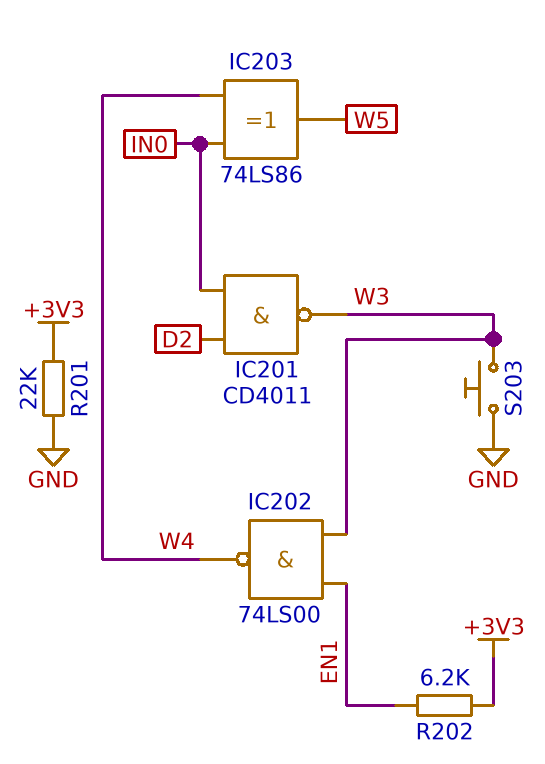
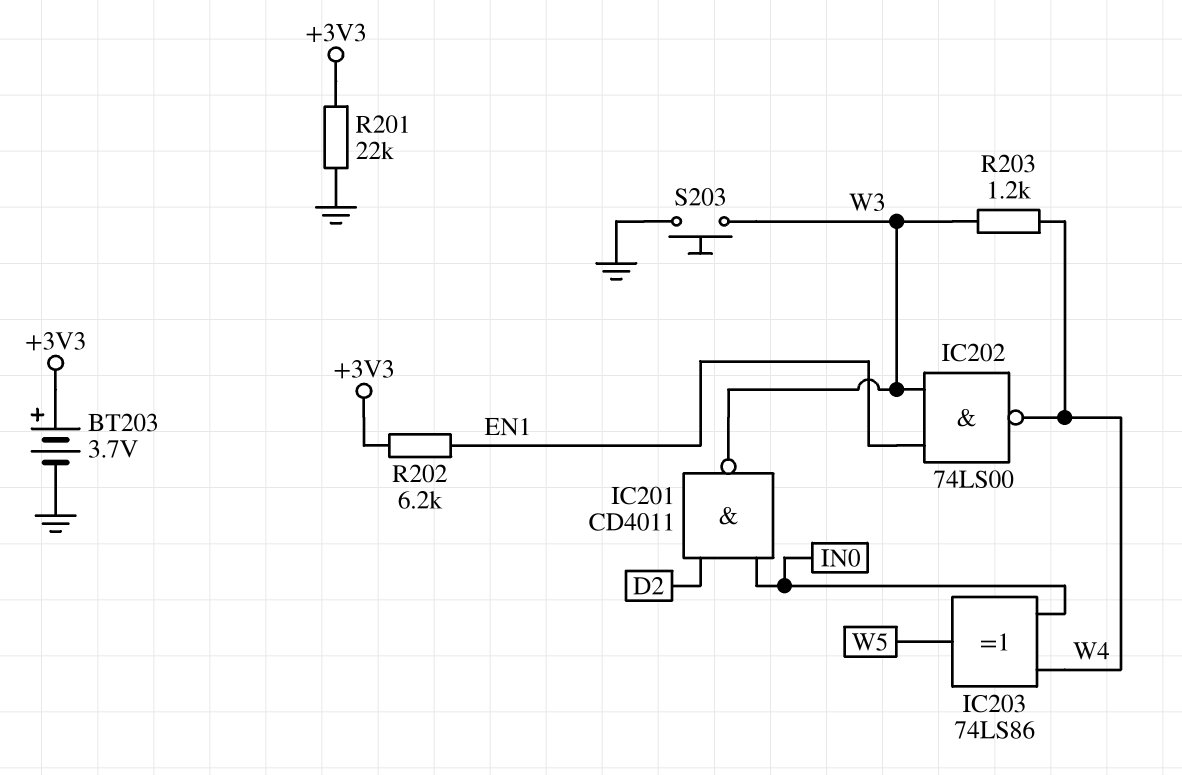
BT203: none -> 3.7V (plus +3V3, minus GND)
R203: none -> 1.2k (W3, W4)

